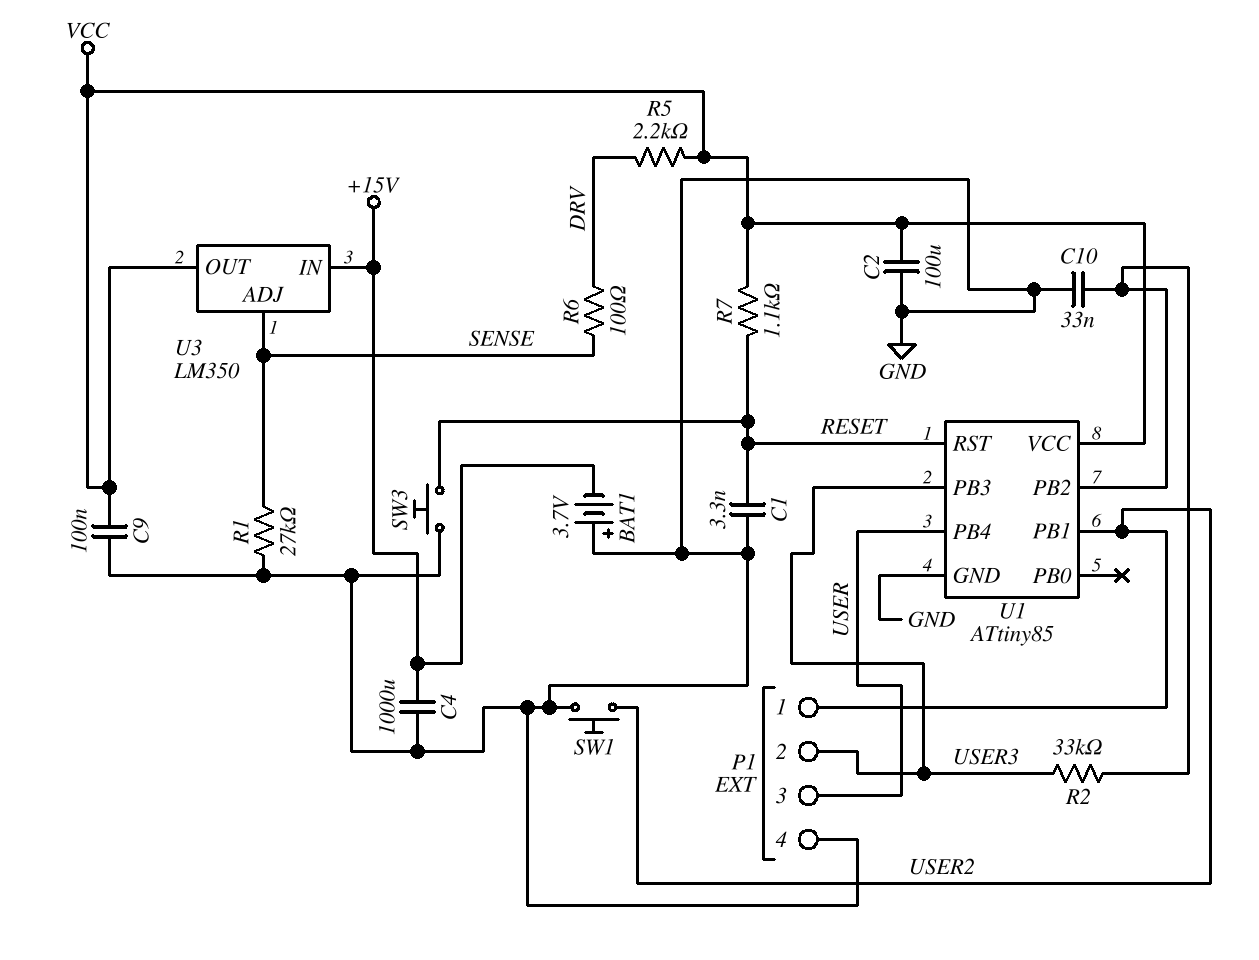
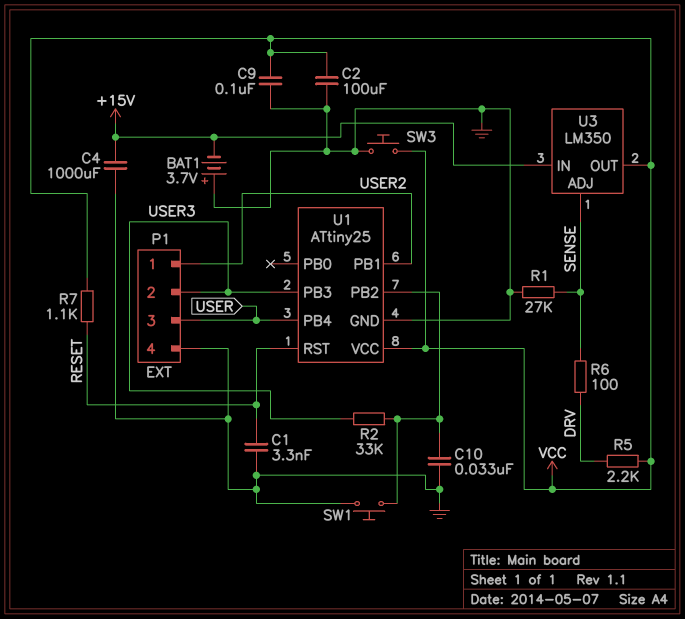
SW1: button (GND, USER2) -> button (GND, U1/PB2)
SW3: button (GND, RESET) -> button (GND, VCC)
U1: ATtiny85 -> ATtiny25

